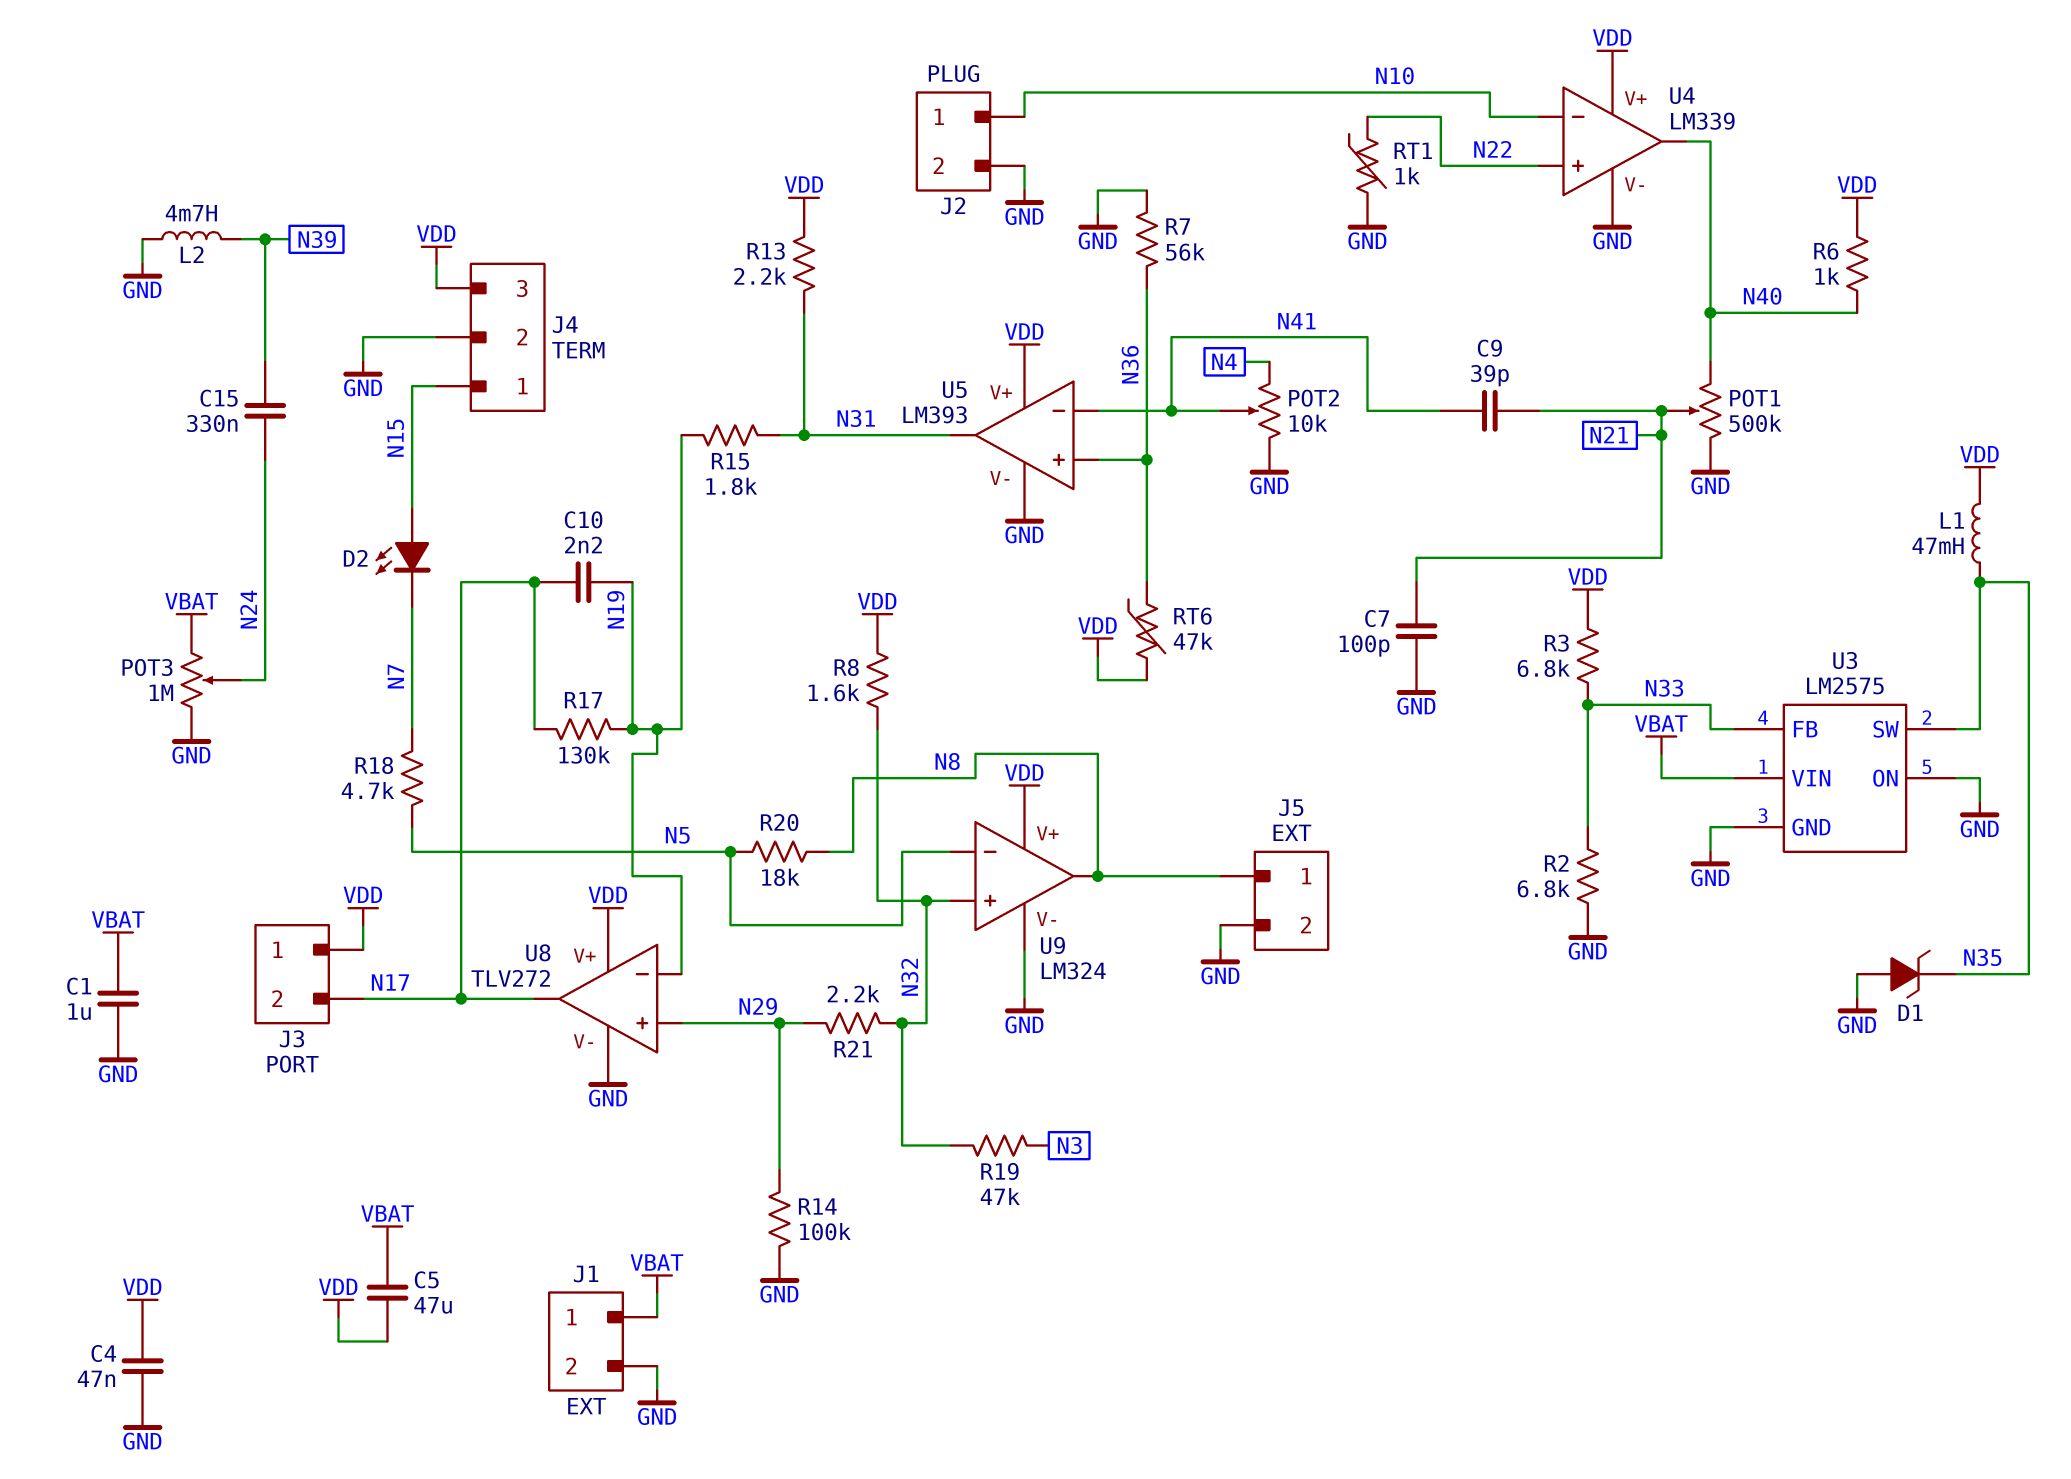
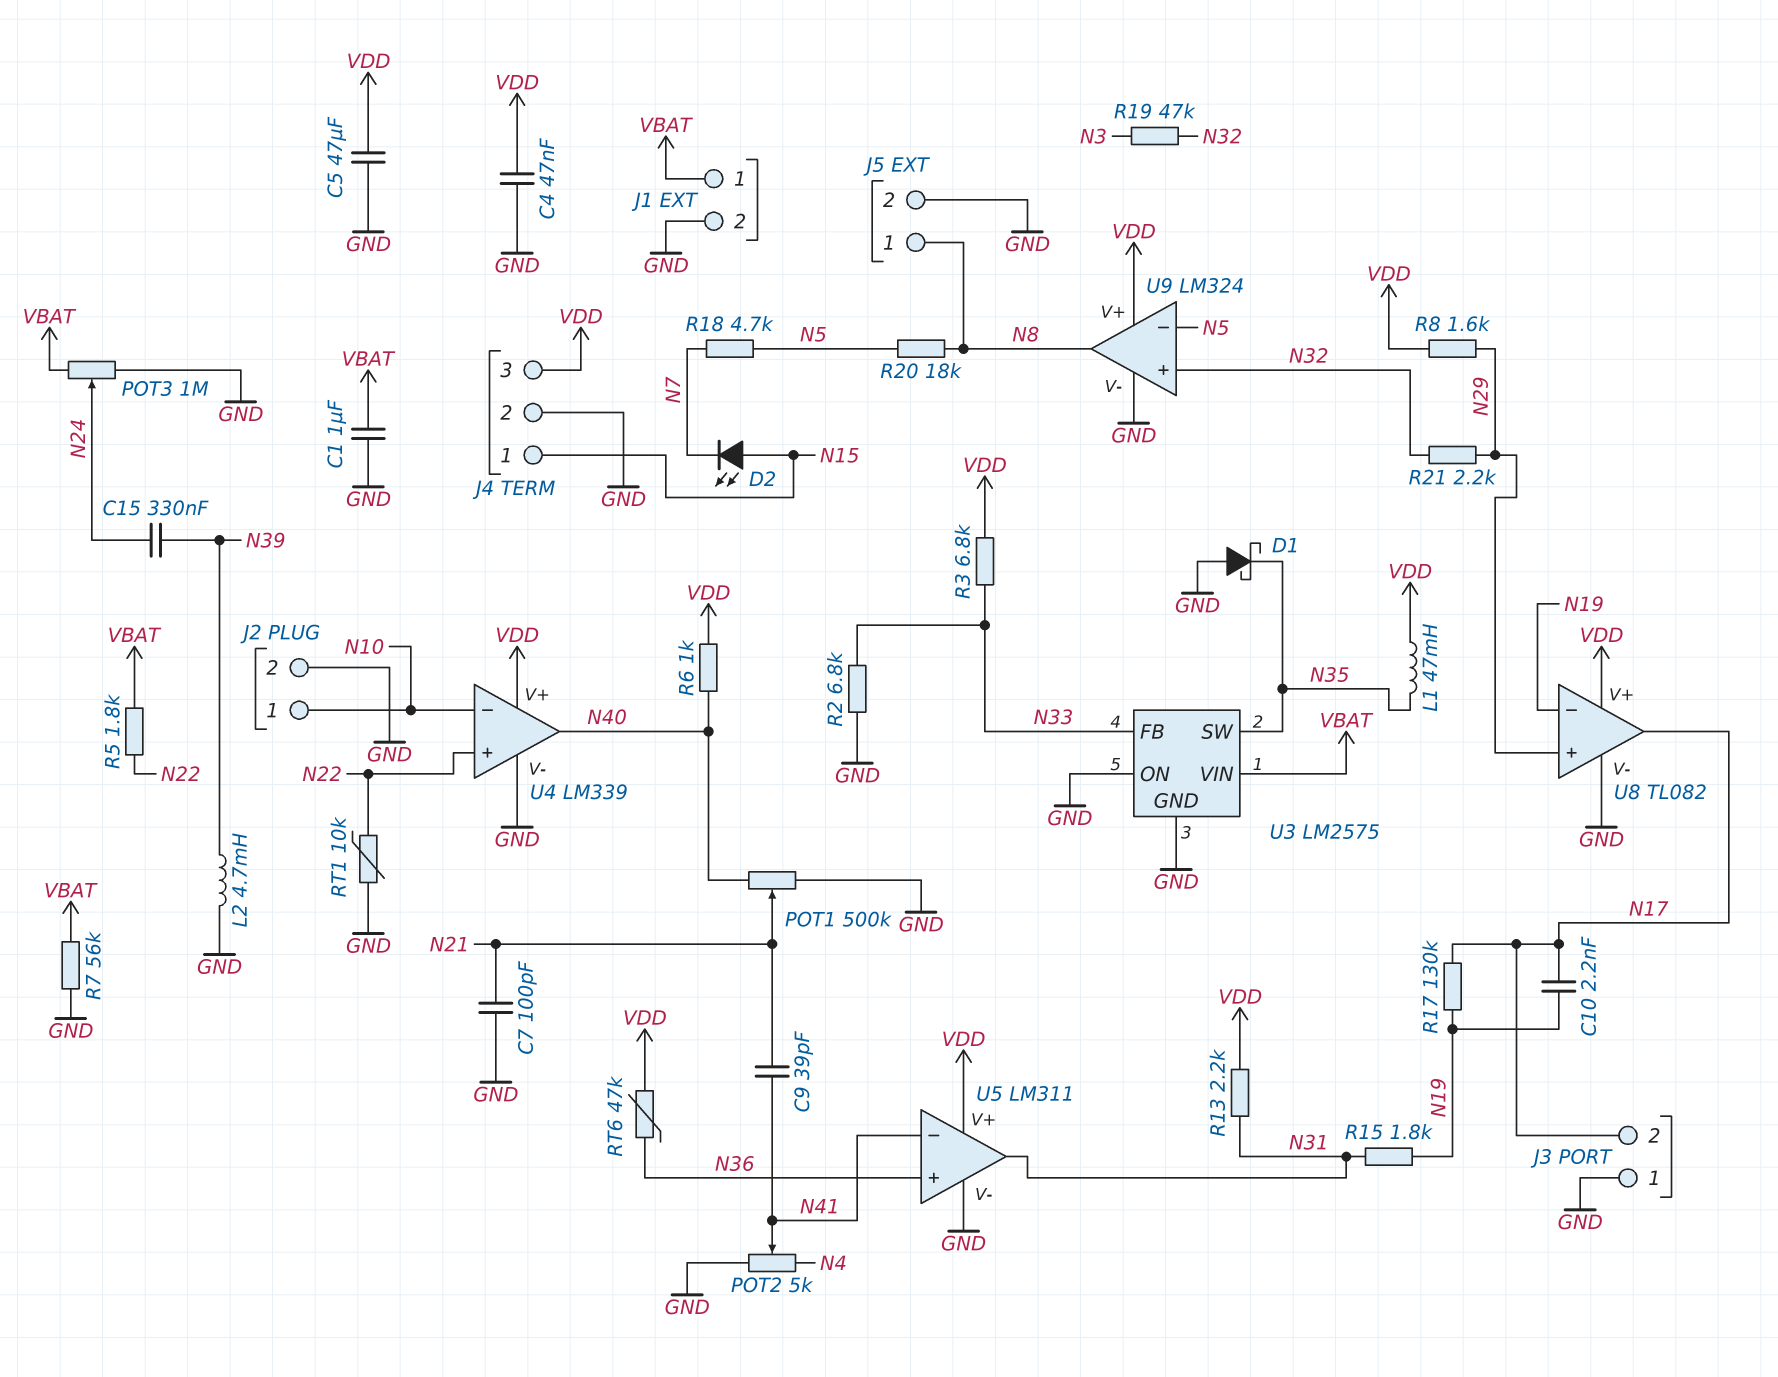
C5: 47uF (VBAT, VDD) -> 47uF (GND, VDD)
D1: zener (A GND, K N35) -> schottky (A GND, K N35)
J3 pin 1: VDD -> GND
POT2: 10k (GND, N4, wiper N41) -> 5k (GND, N4, wiper N41)
R5: none -> 1.8k (N22, VBAT)
R7: 56k (GND, N36) -> 56k (GND, VBAT)
R8: 1.6k (N32, VDD) -> 1.6k (N29, VDD)
R14: 100k (GND, N29) -> none
RT1: 1k (GND, N22) -> 10k (GND, N22)
U5: LM393 -> LM311
U8: TLV272 -> TL082

